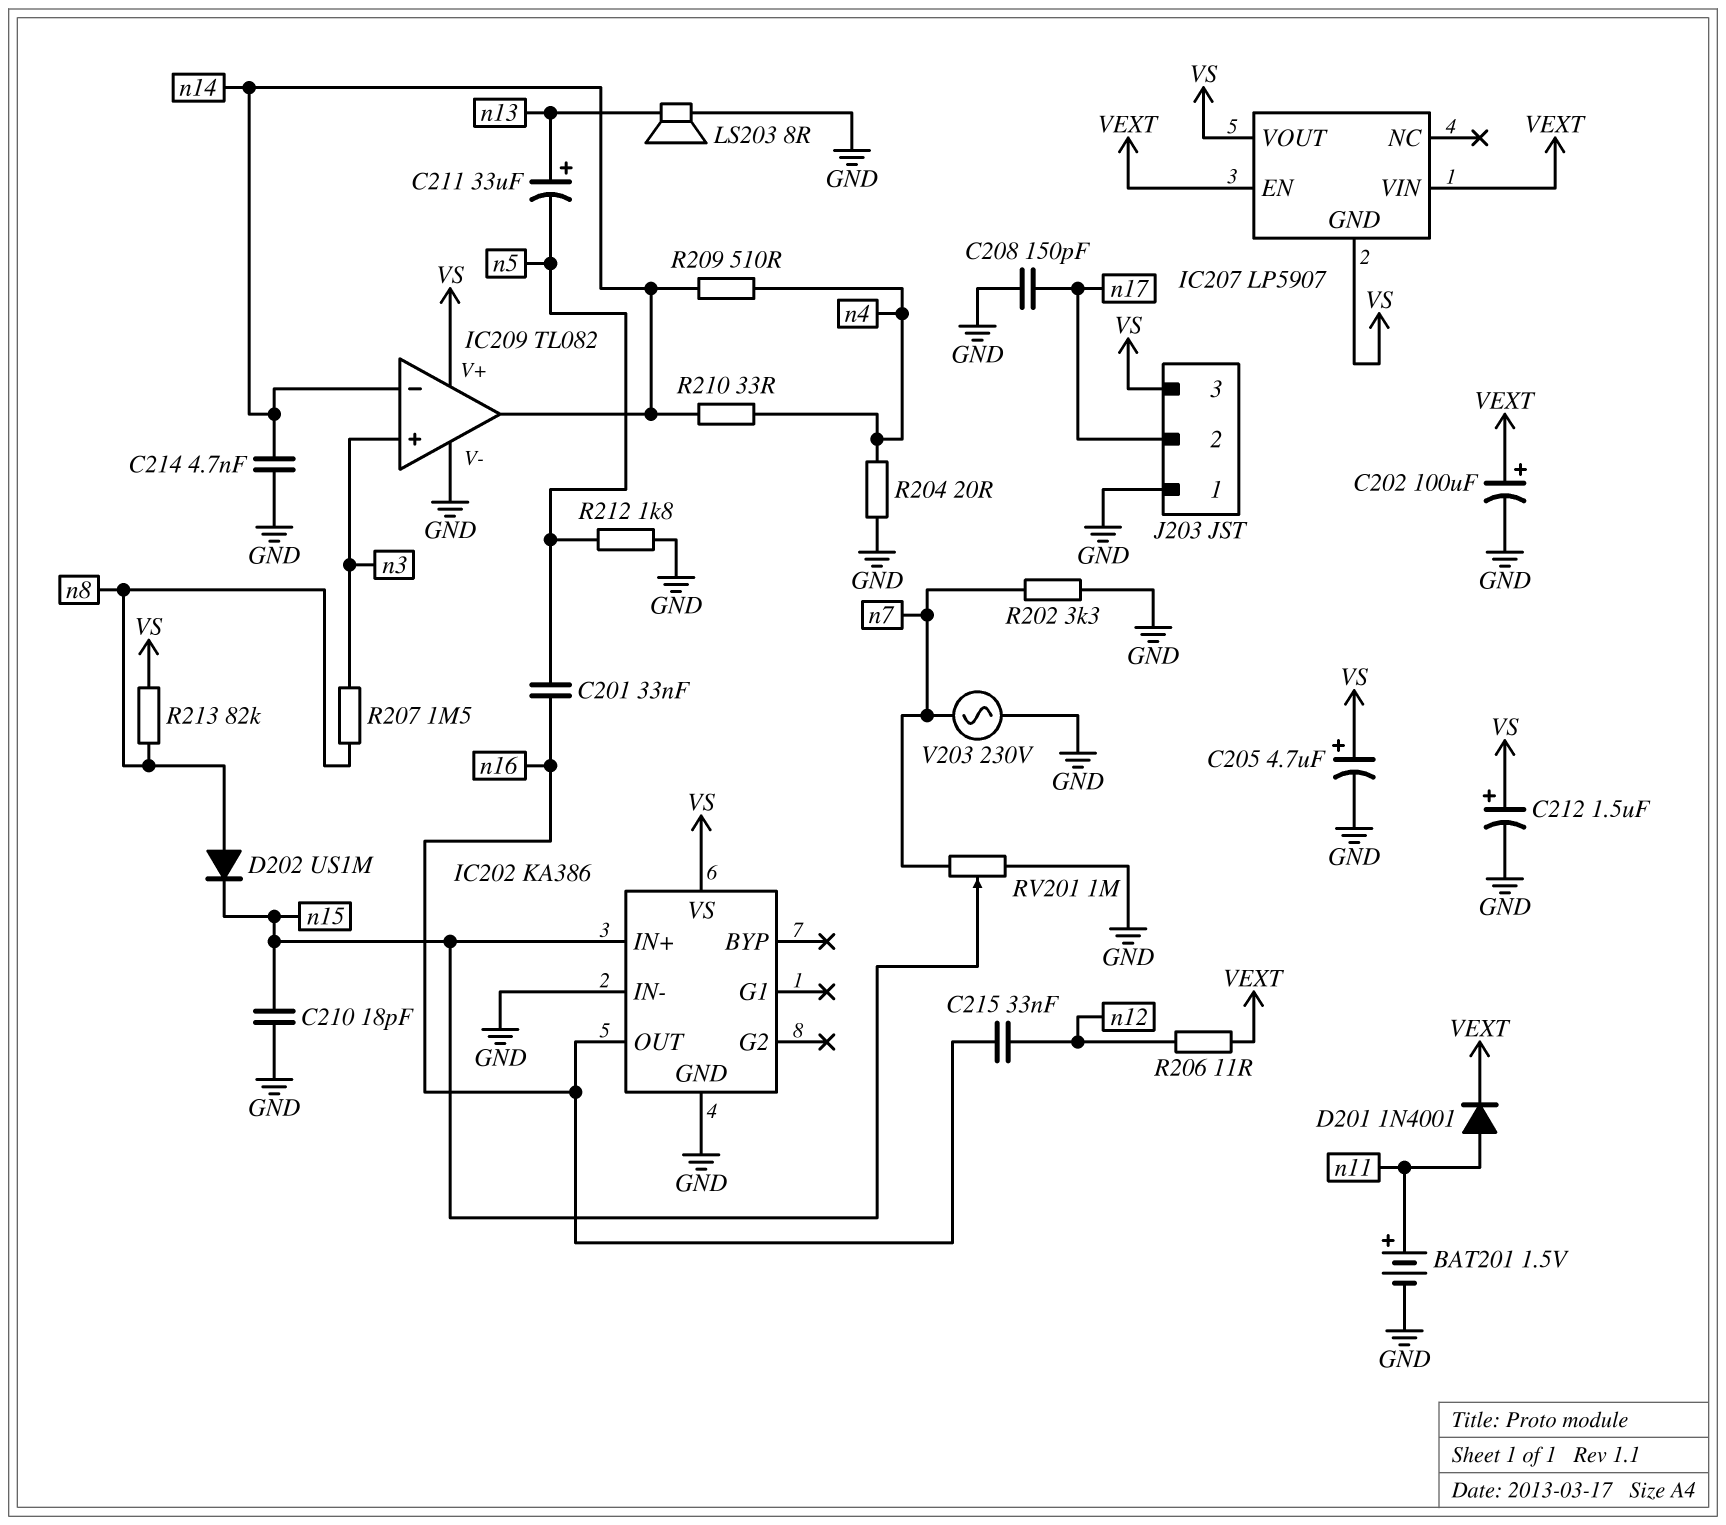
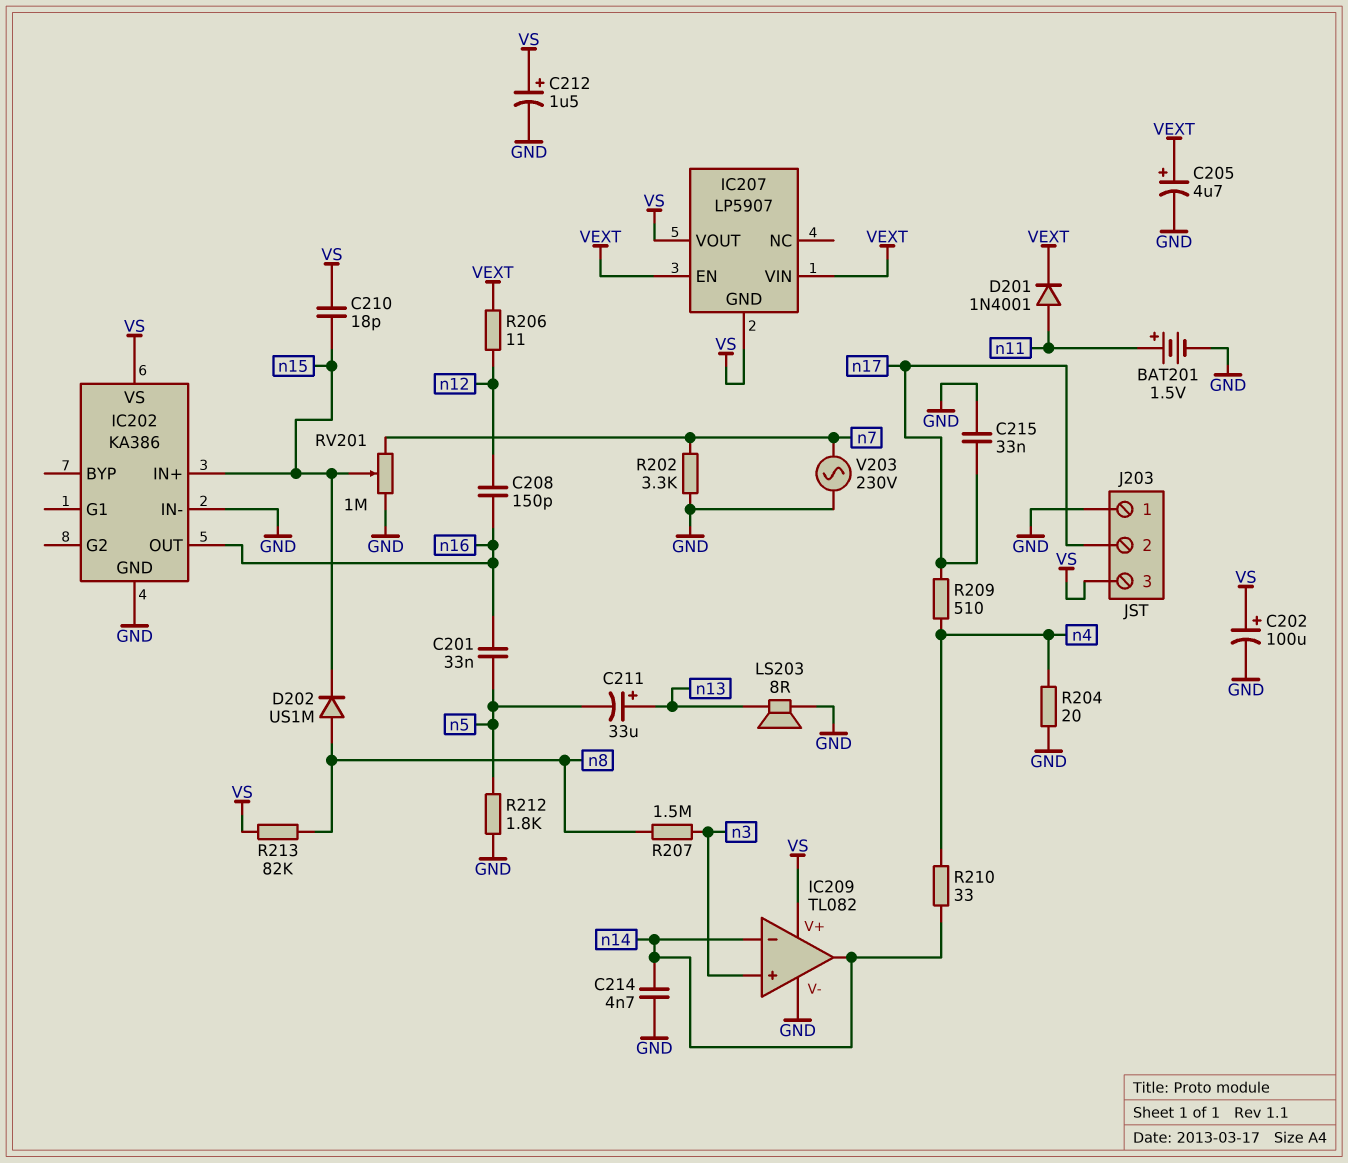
C202: 100uF (plus VEXT, minus GND) -> 100uF (plus VS, minus GND)
C205: 4.7uF (plus VS, minus GND) -> 4.7uF (plus VEXT, minus GND)
C208: 150pF (GND, n17) -> 150pF (n12, n16)
C210: 18pF (GND, n15) -> 18pF (VS, n15)
C215: 33nF (n12, n16) -> 33nF (GND, n17)
R209: 510 (n4, n14) -> 510 (n4, n17)

